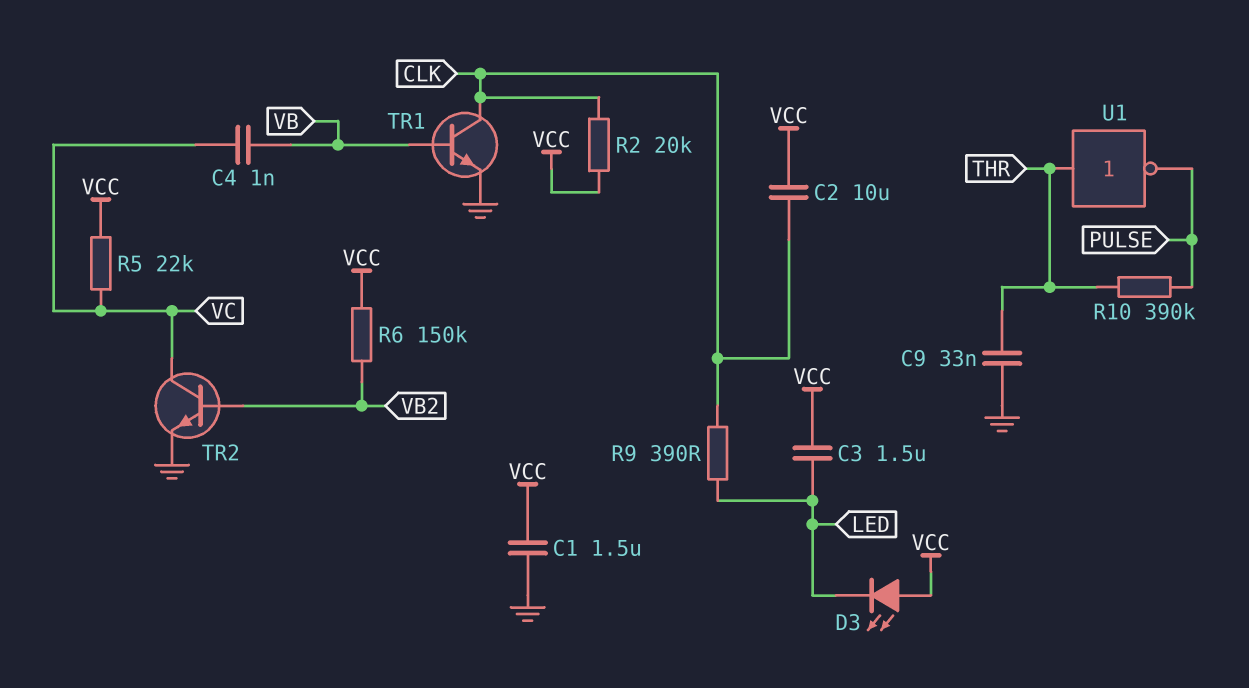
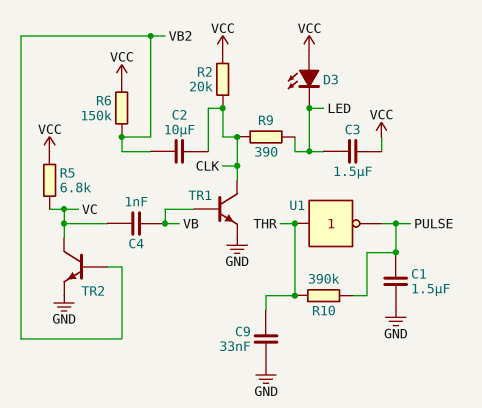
C1: 1.5uF (GND, VCC) -> 1.5uF (GND, PULSE)
C2: 10uF (CLK, VCC) -> 10uF (CLK, VB2)
R5: 22k (VC, VCC) -> 6.8k (VC, VCC)

